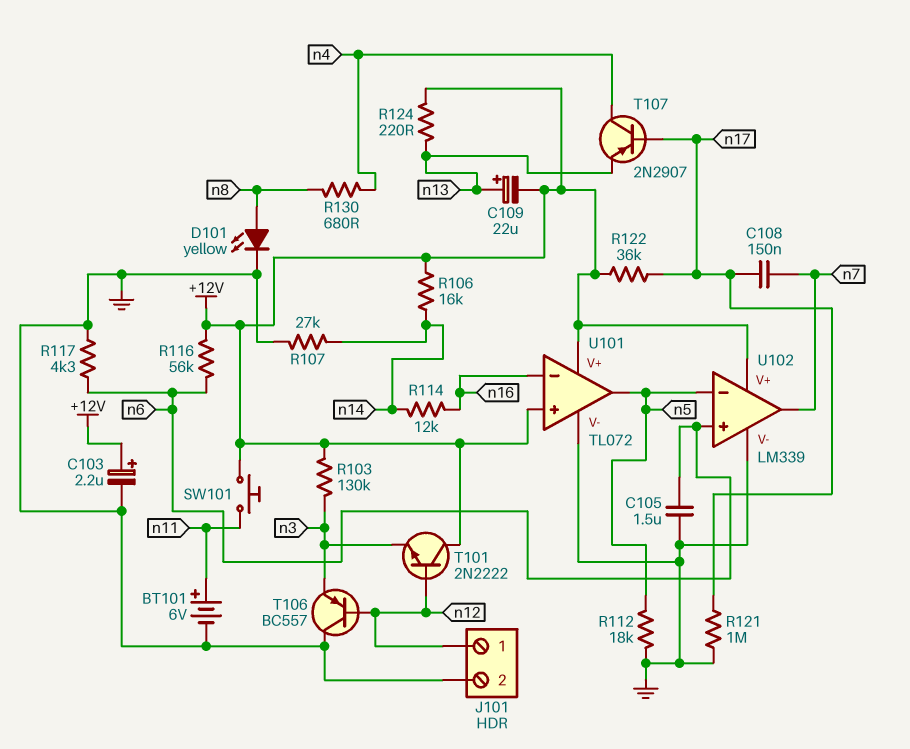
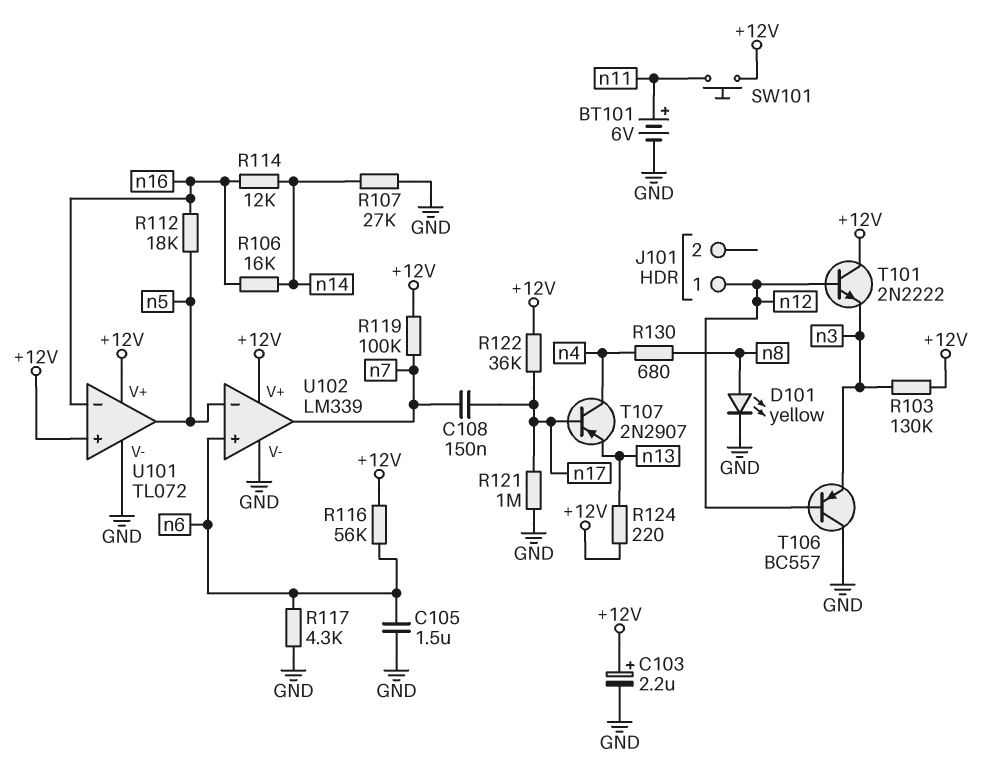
C109: 22uF (plus n13, minus +12V) -> none
J101 pin 2: GND -> none
R106: 16k (+12V, n14) -> 16k (n14, n16)
R112: 18k (GND, n5) -> 18k (n5, n16)
R119: none -> 100k (+12V, n7)

